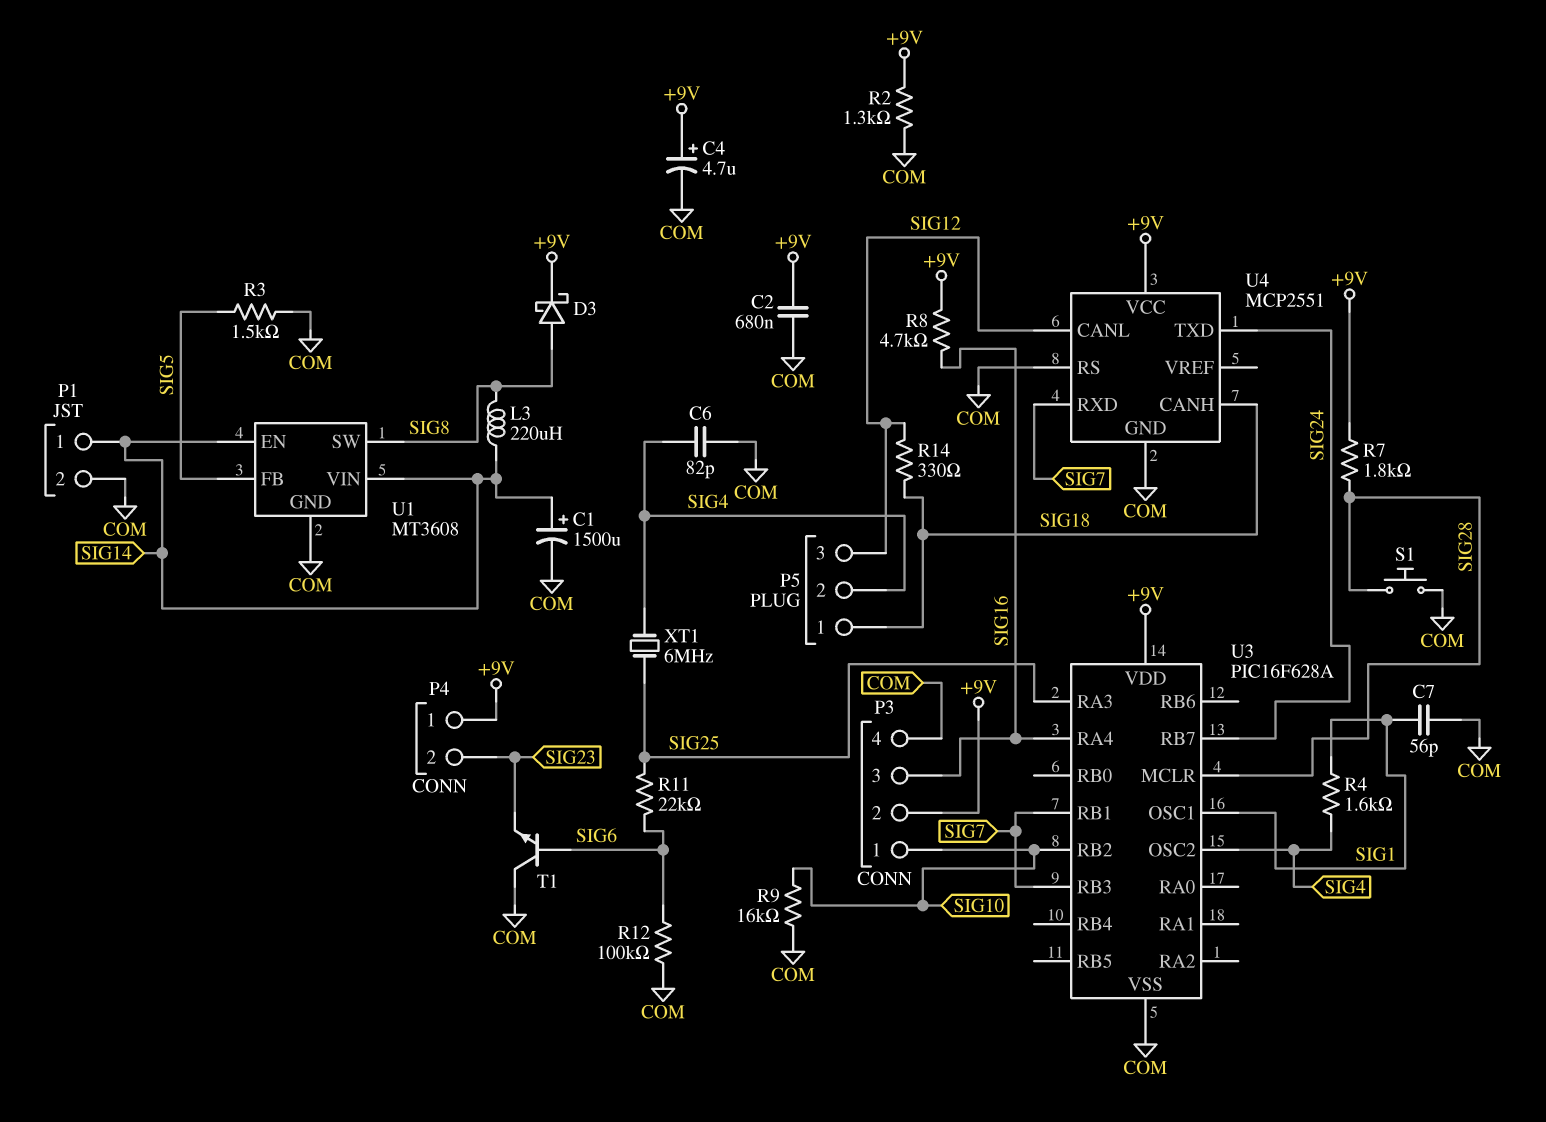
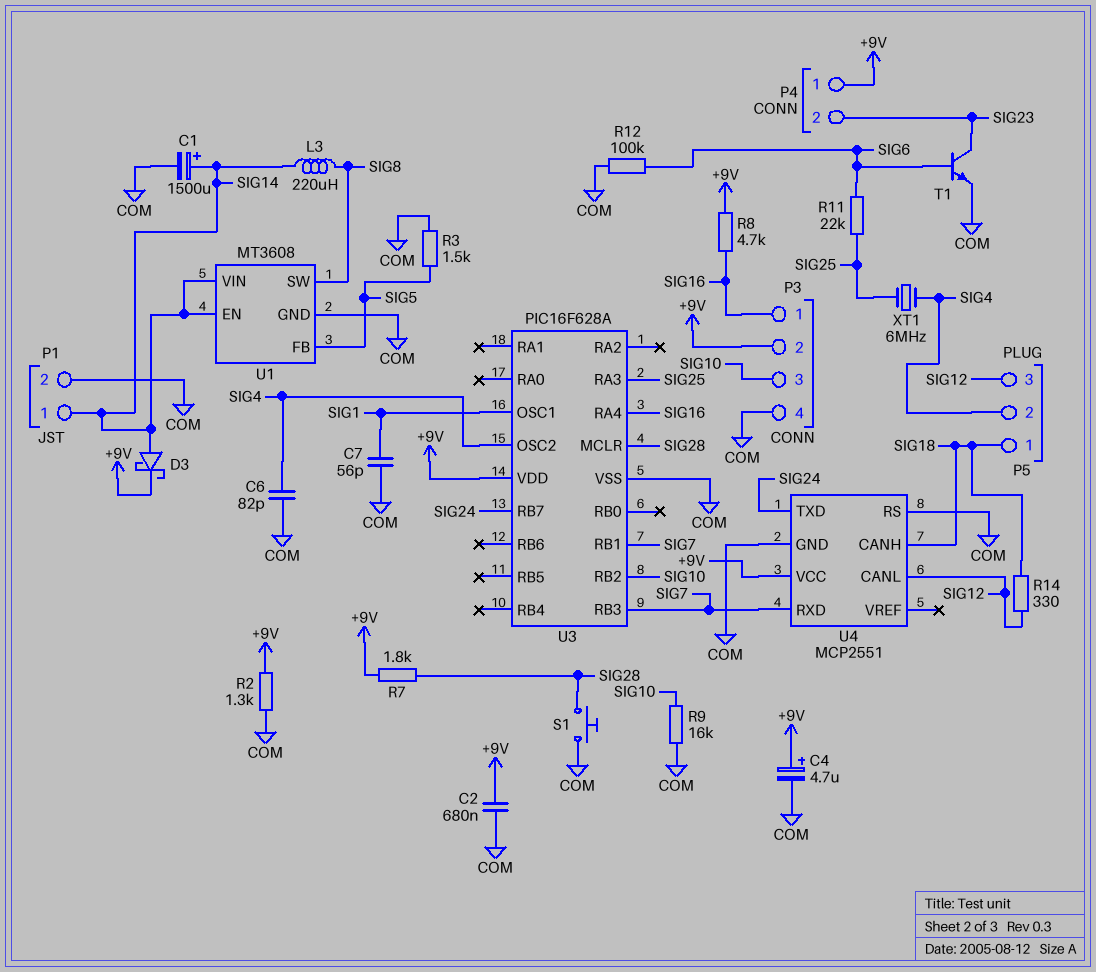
D3: schottky (A SIG8, K +9V) -> schottky (A SIG14, K +9V)
P3 pin 1: SIG10 -> SIG16
P3 pin 3: SIG16 -> SIG10
R4: 1.6k (SIG1, SIG4) -> none
T1: NPN (B SIG6, C COM, E SIG23) -> NPN (B SIG6, C SIG23, E COM)

